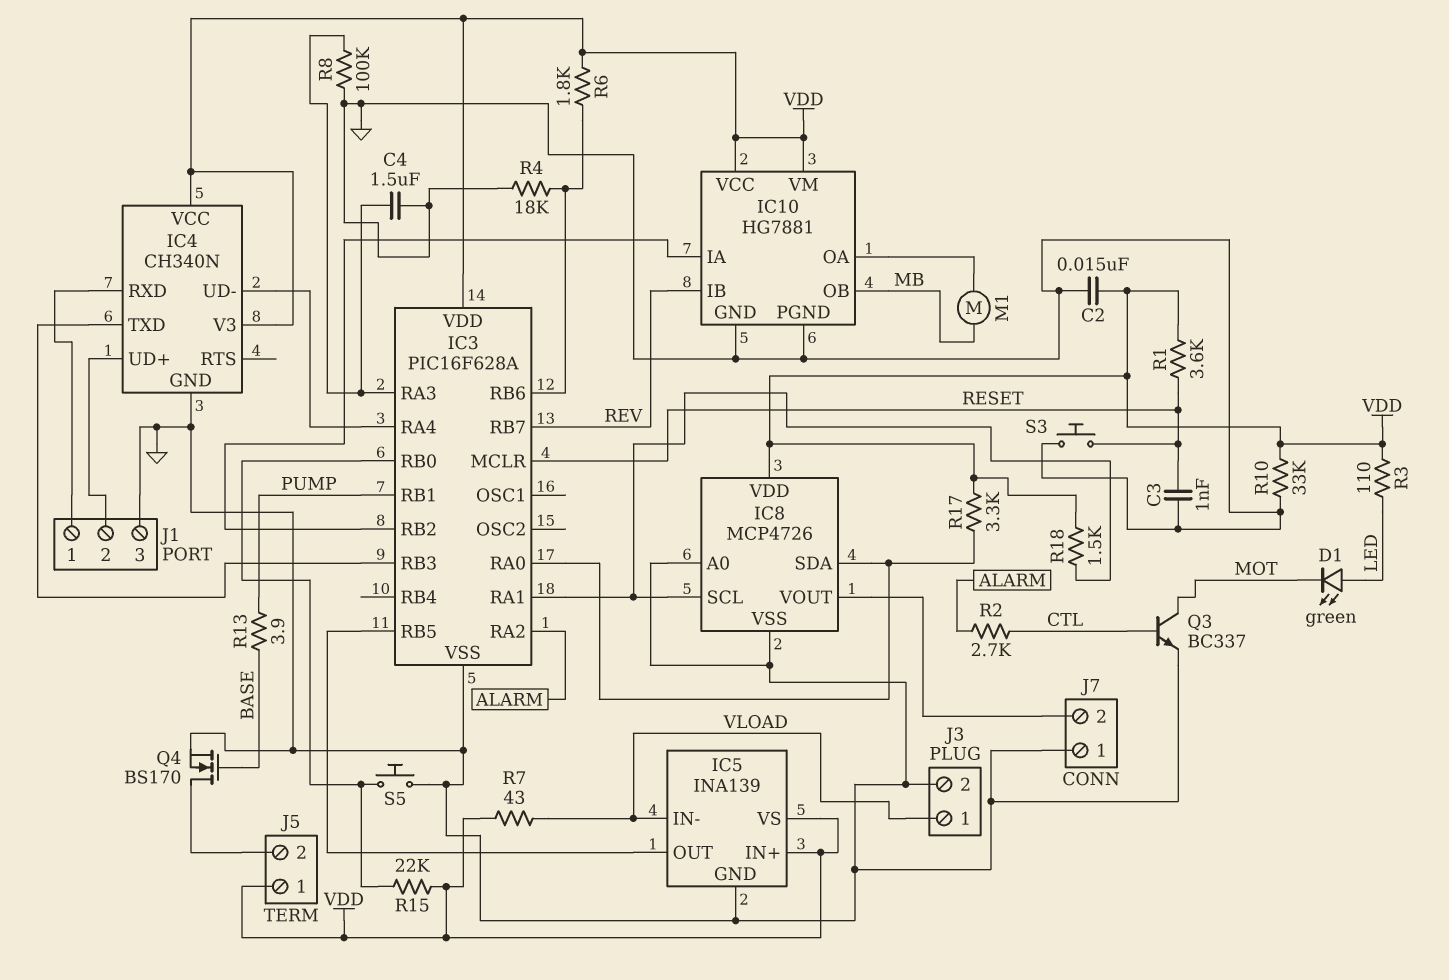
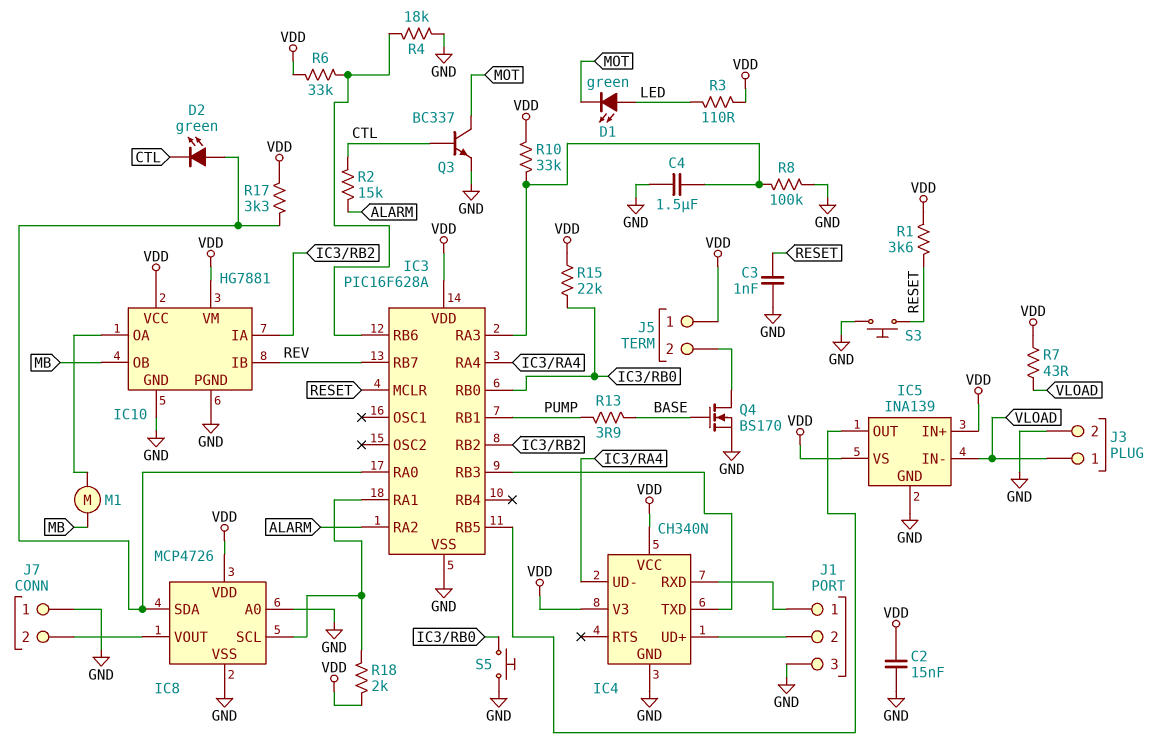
D2: none -> LED green (A IC3/RA0, K CTL)
R2: 2.7k (ALARM, CTL) -> 15k (ALARM, CTL)
R6: 1.8k (IC3/RB6, VDD) -> 33k (IC3/RB6, VDD)
R10: 33k (GND, VDD) -> 33k (IC3/RA3, VDD)
R18: 1.5k (IC3/RA1, VDD) -> 2k (IC3/RA1, VDD)

